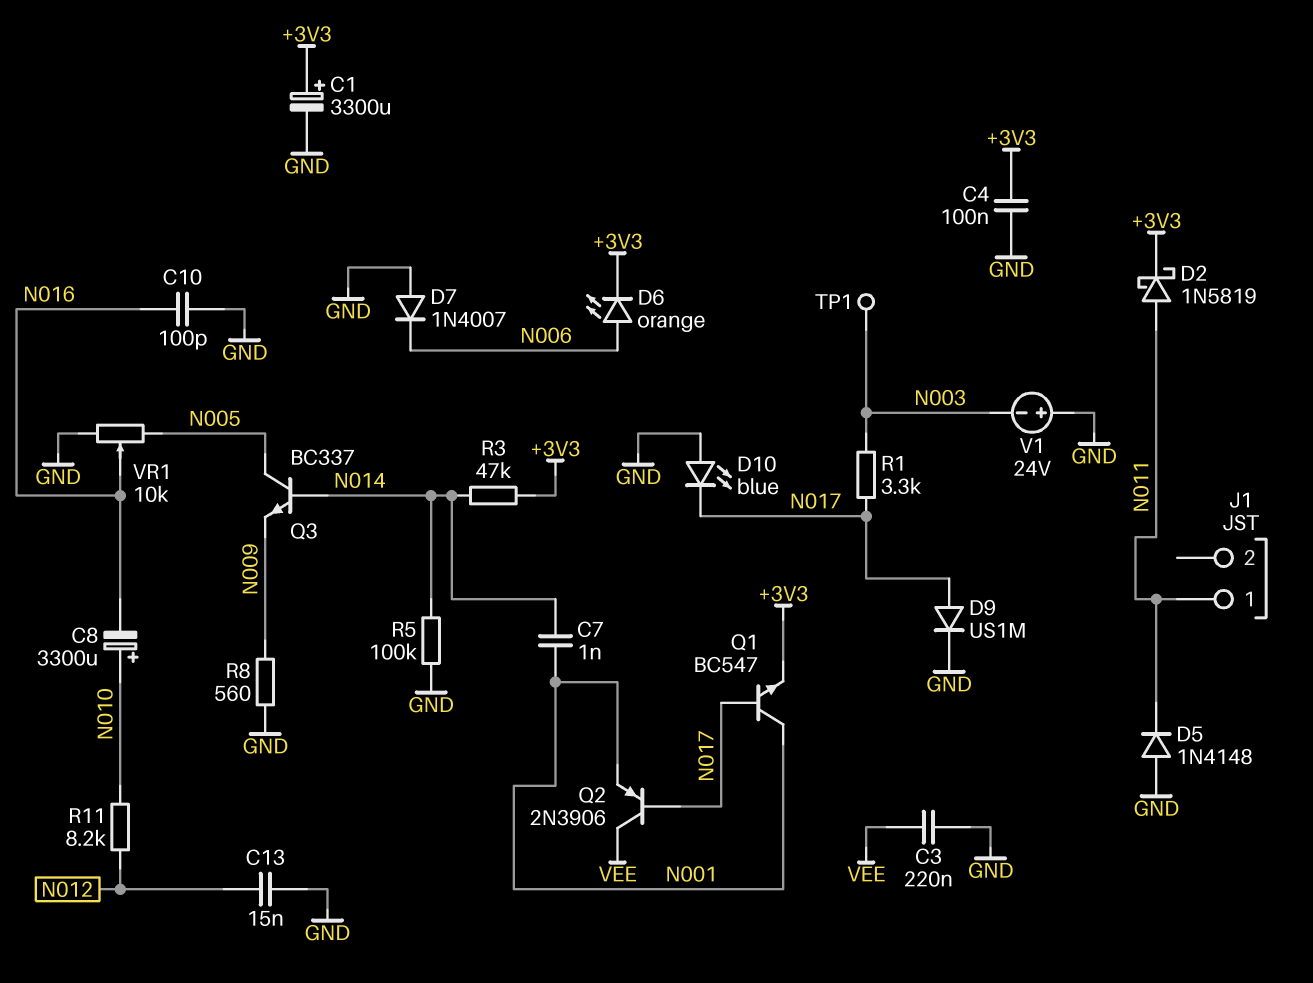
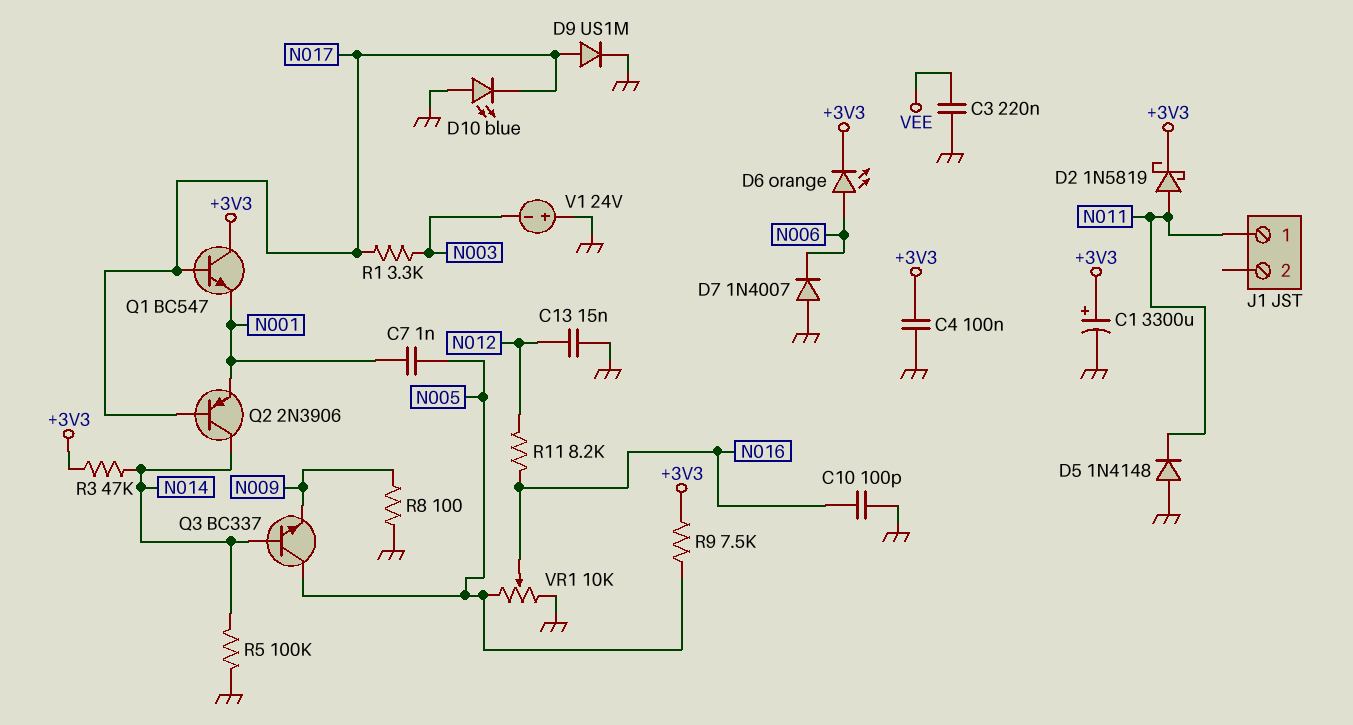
C7: 1nF (N001, N014) -> 1nF (N001, N005)
C8: 3300uF (plus N010, minus N016) -> none
Q1: NPN BC547 (B N017, C N001, E +3V3) -> NPN BC547 (B N017, C +3V3, E N001)
Q2: PNP 2N3906 (B N017, C VEE, E N001) -> PNP 2N3906 (B N017, C N014, E N001)
R8: 560 (GND, N009) -> 100 (GND, N009)
R9: none -> 7.5k (+3V3, N005)
R11: 8.2k (N010, N012) -> 8.2k (N012, N016)
TP1: test point (N003) -> none

